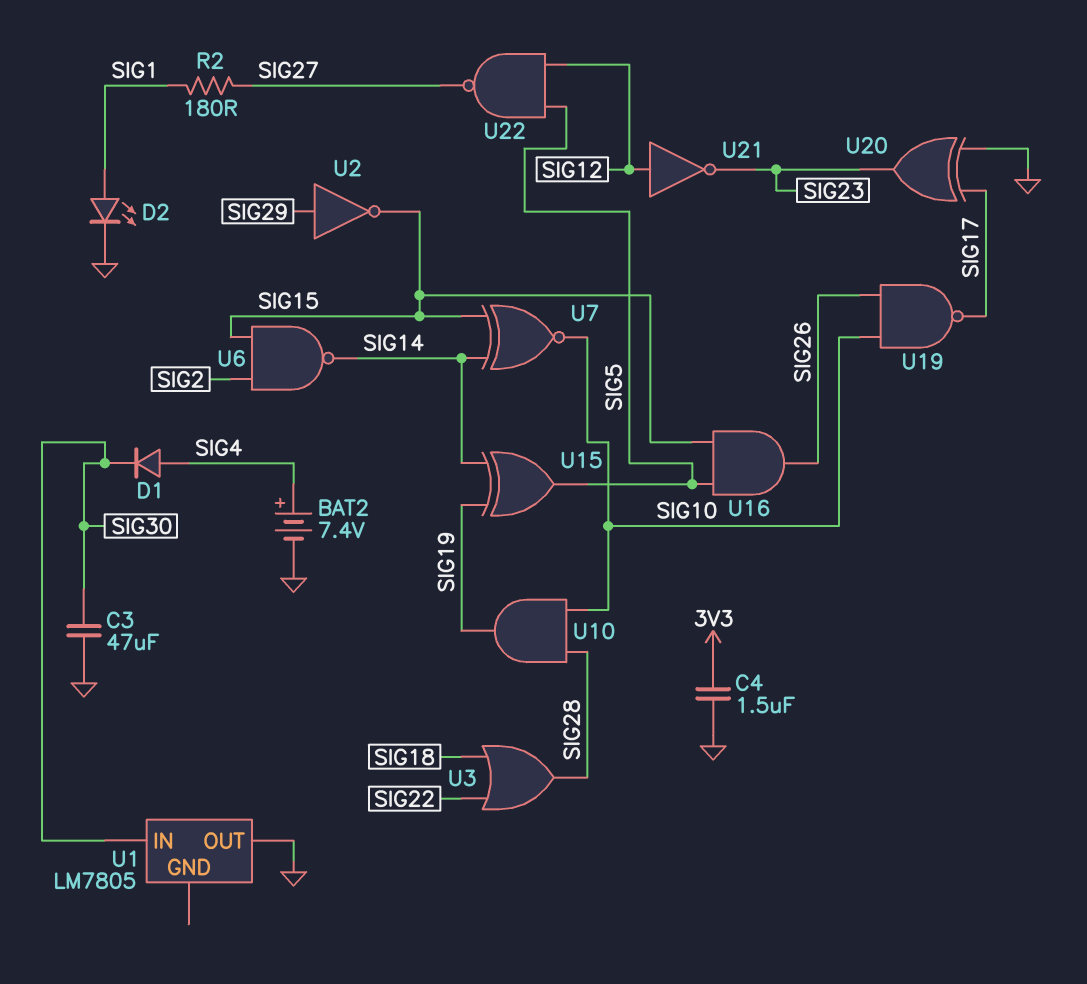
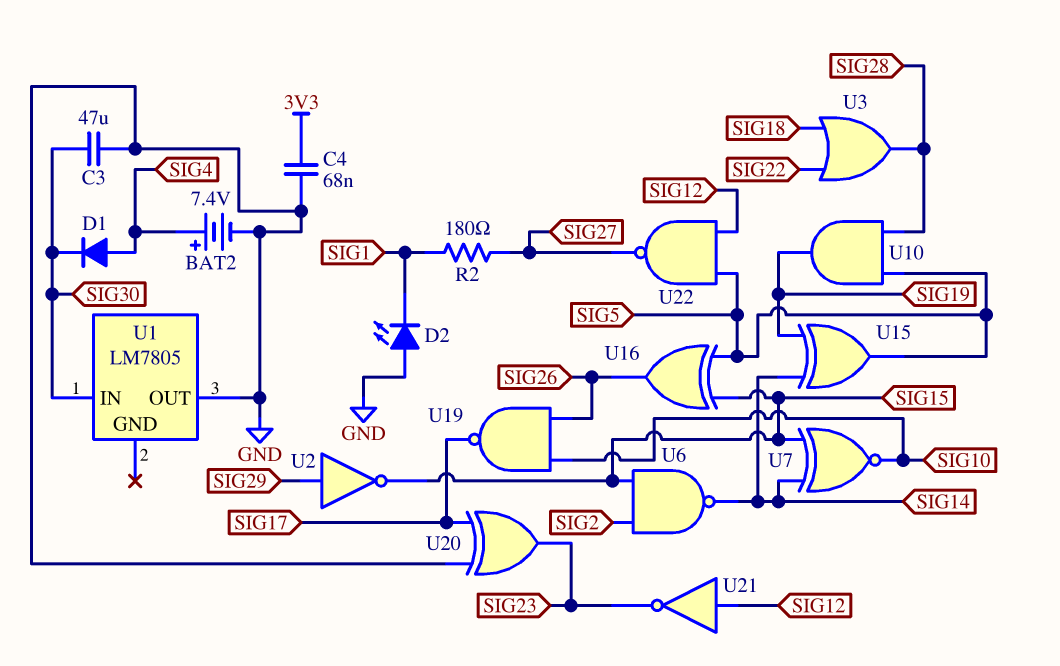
C4: 1.5uF (3V3, GND) -> 68nF (3V3, GND)
D2: LED (A SIG1, K GND) -> LED (A GND, K SIG1)
U10: AND (in SIG10, in SIG28, out SIG19) -> AND (in SIG5, in SIG28, out SIG19)
U16: AND (in SIG5, in SIG15, out SIG26) -> XOR (in SIG5, in SIG15, out SIG26)

